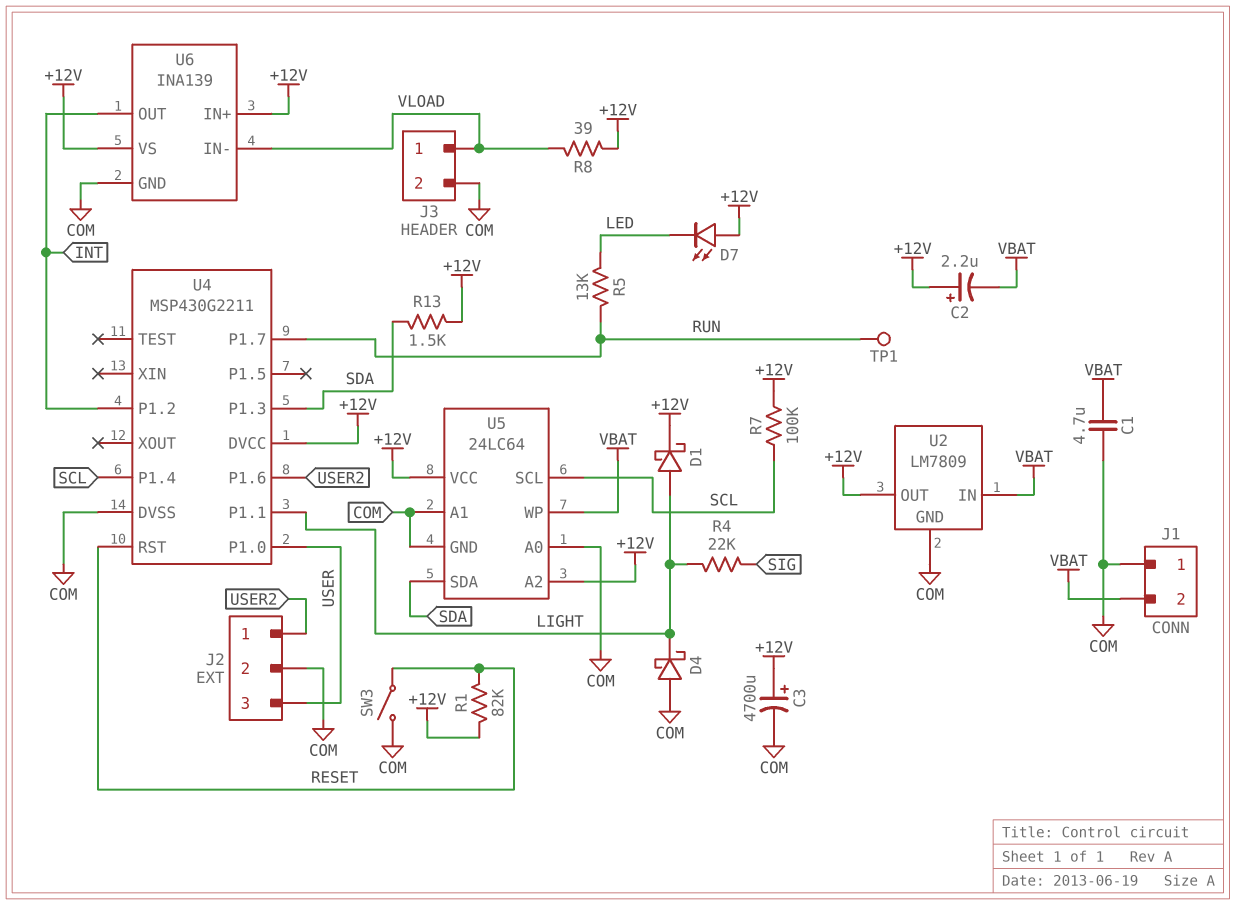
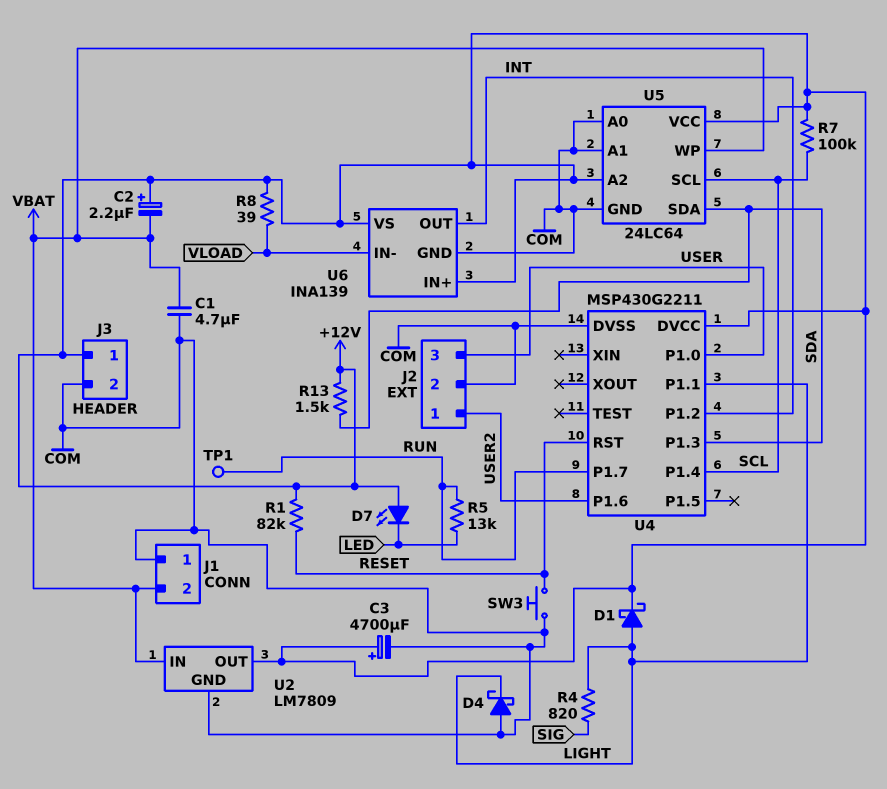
J3 pin 1: VLOAD -> +12V
R4: 22k (LIGHT, SIG) -> 820 (LIGHT, SIG)
SW3: switch (COM, RESET) -> button (COM, RESET)

